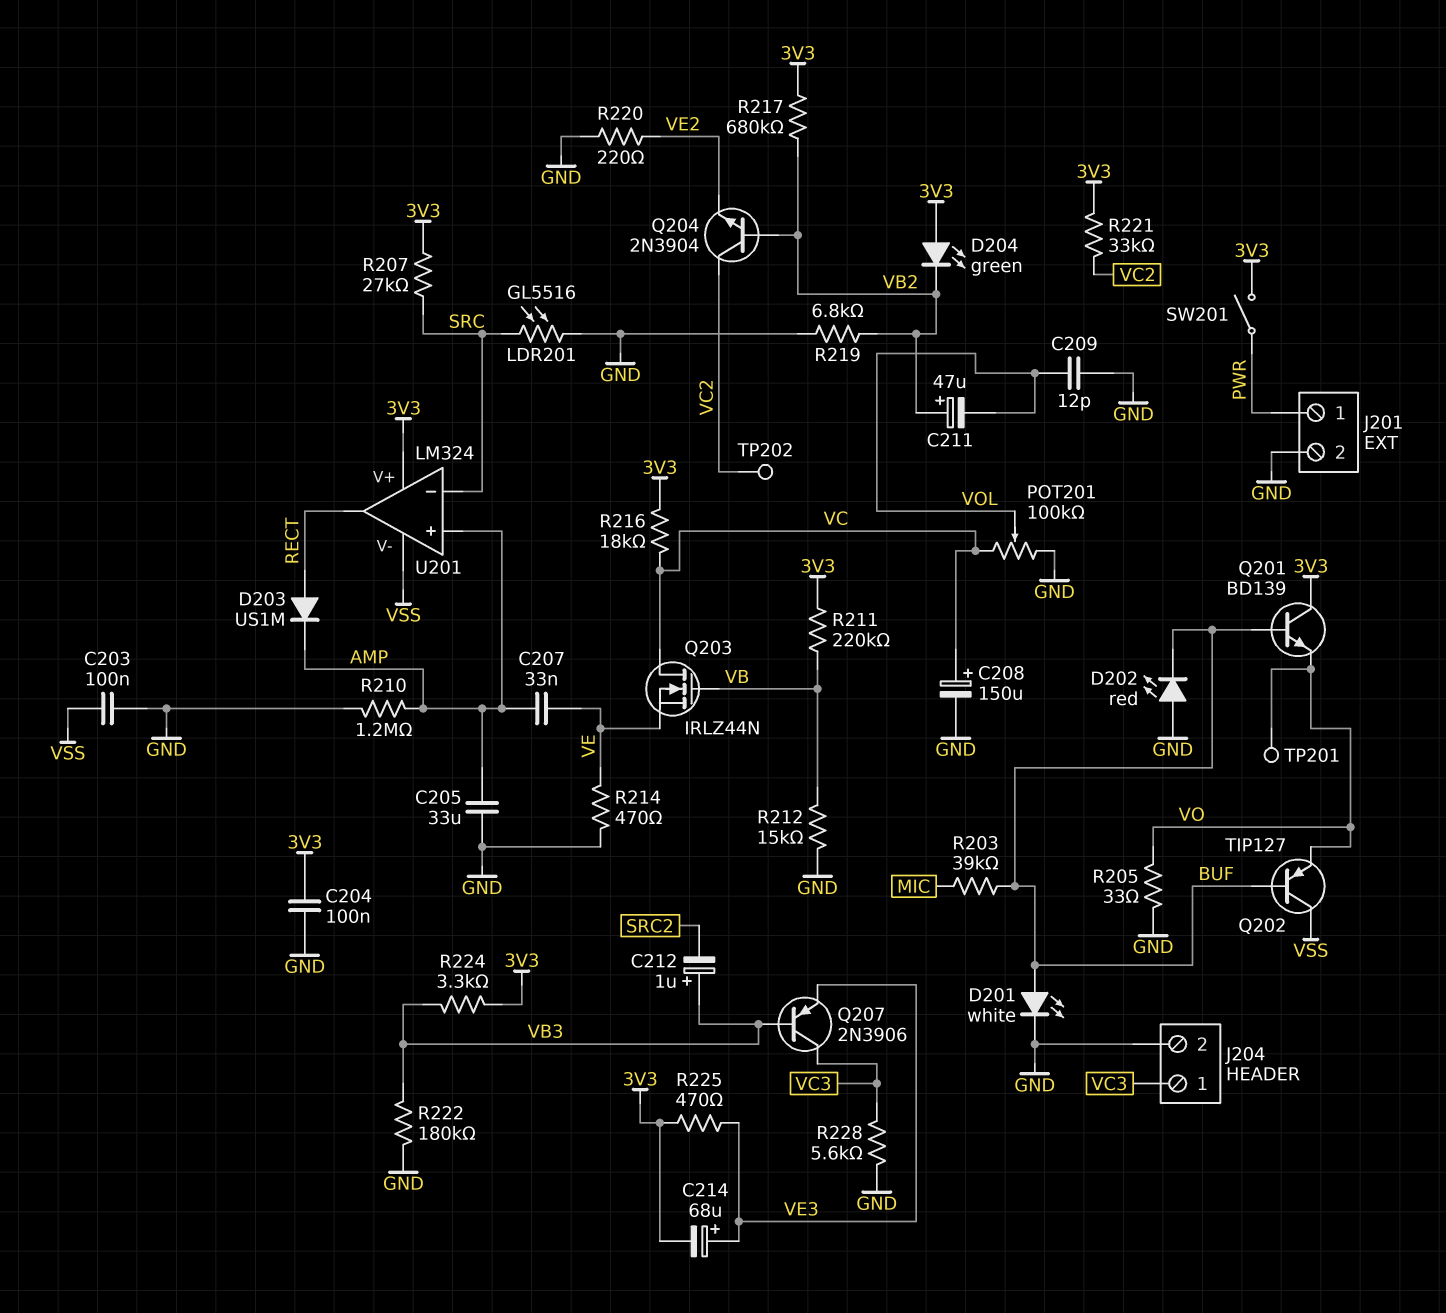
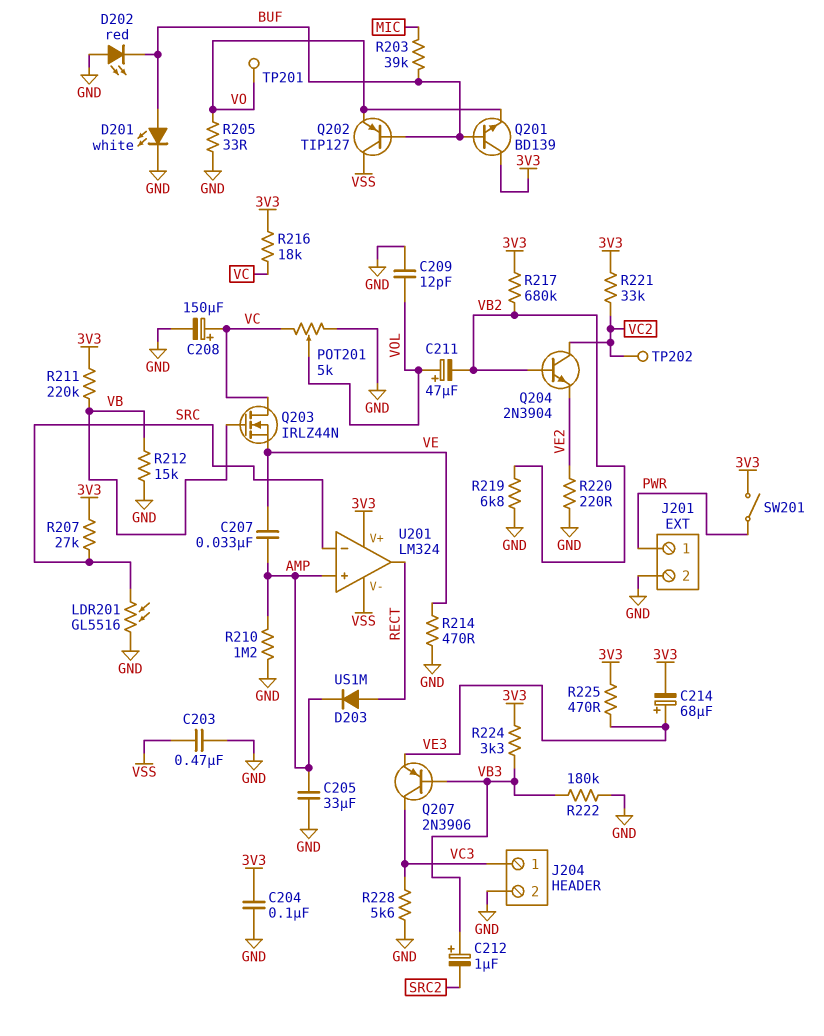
C203: 100nF (GND, VSS) -> 470nF (GND, VSS)
C211: 47uF (plus VB2, minus VOL) -> 47uF (plus VOL, minus VB2)
D204: LED green (A 3V3, K VB2) -> none
POT201: 100k (GND, VC, wiper VOL) -> 5k (GND, VC, wiper VOL)

